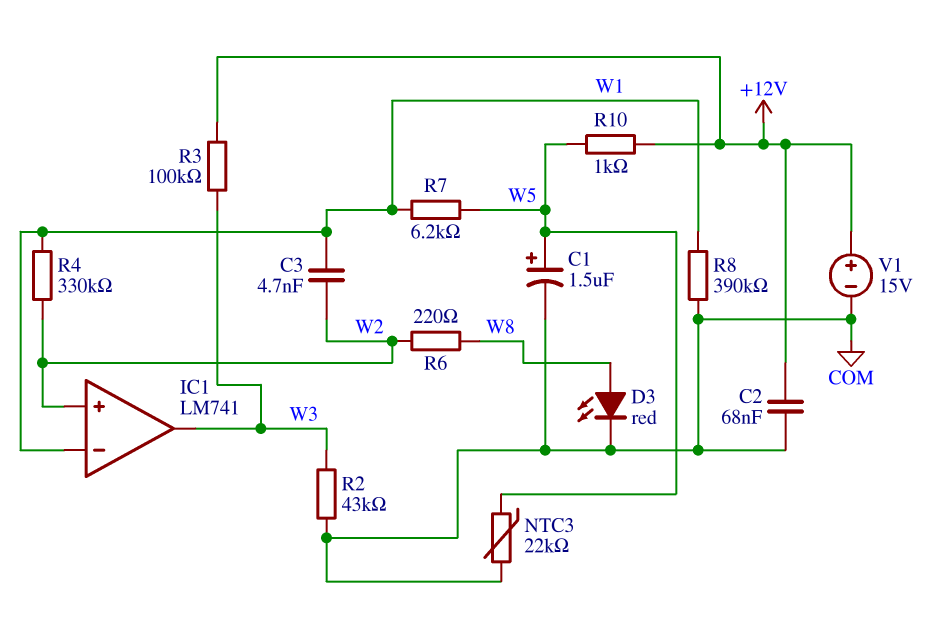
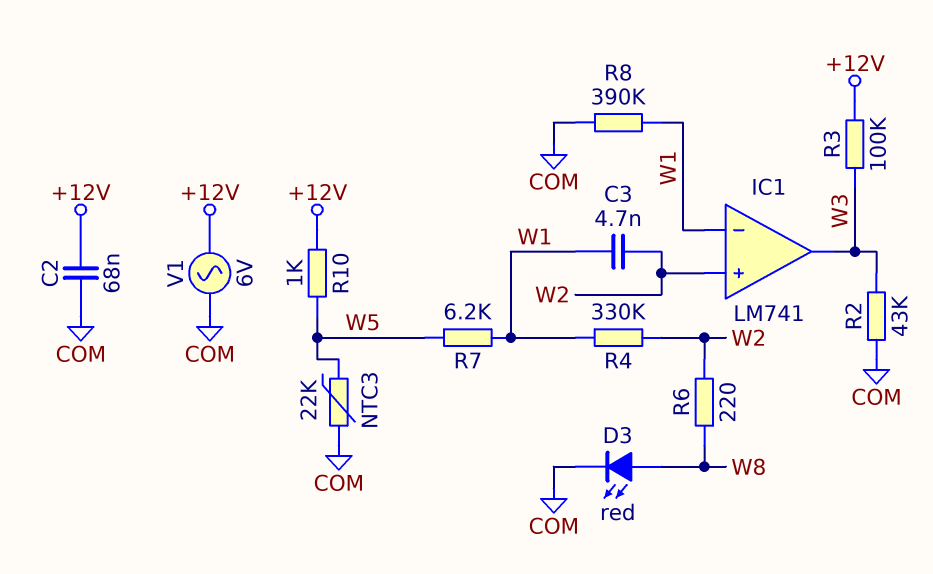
C1: 1.5uF (plus W5, minus COM) -> none
V1: 15V (plus +12V, minus COM) -> AC 6V (+12V, COM)

